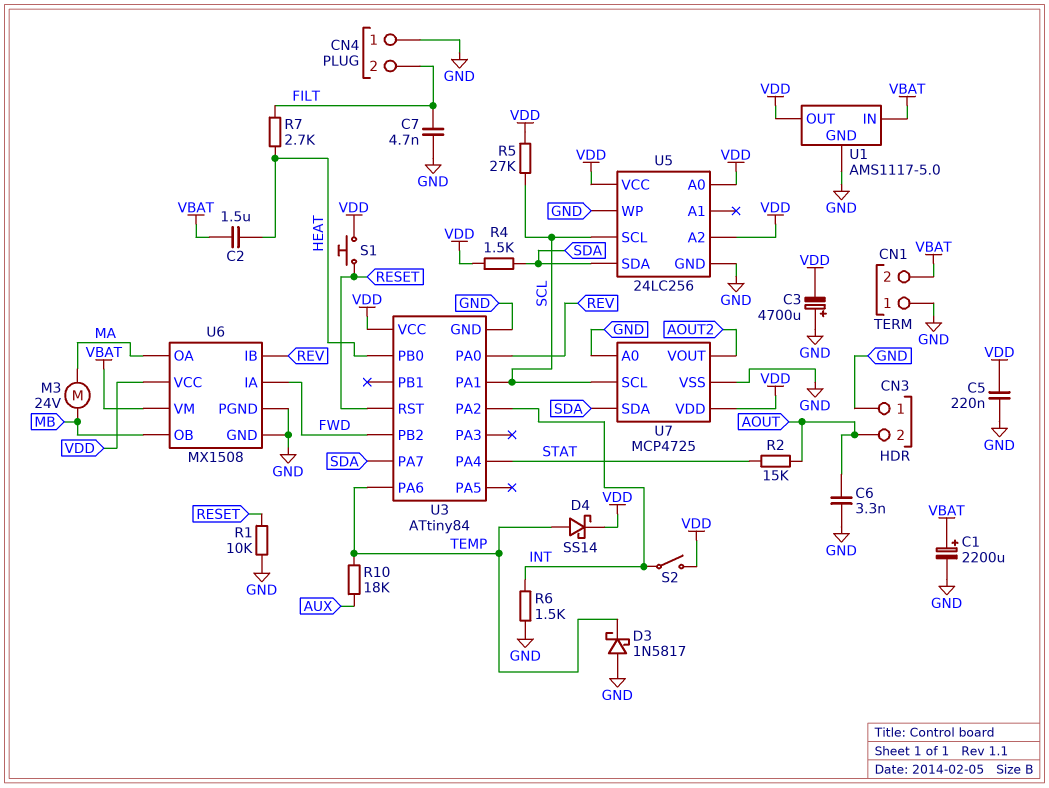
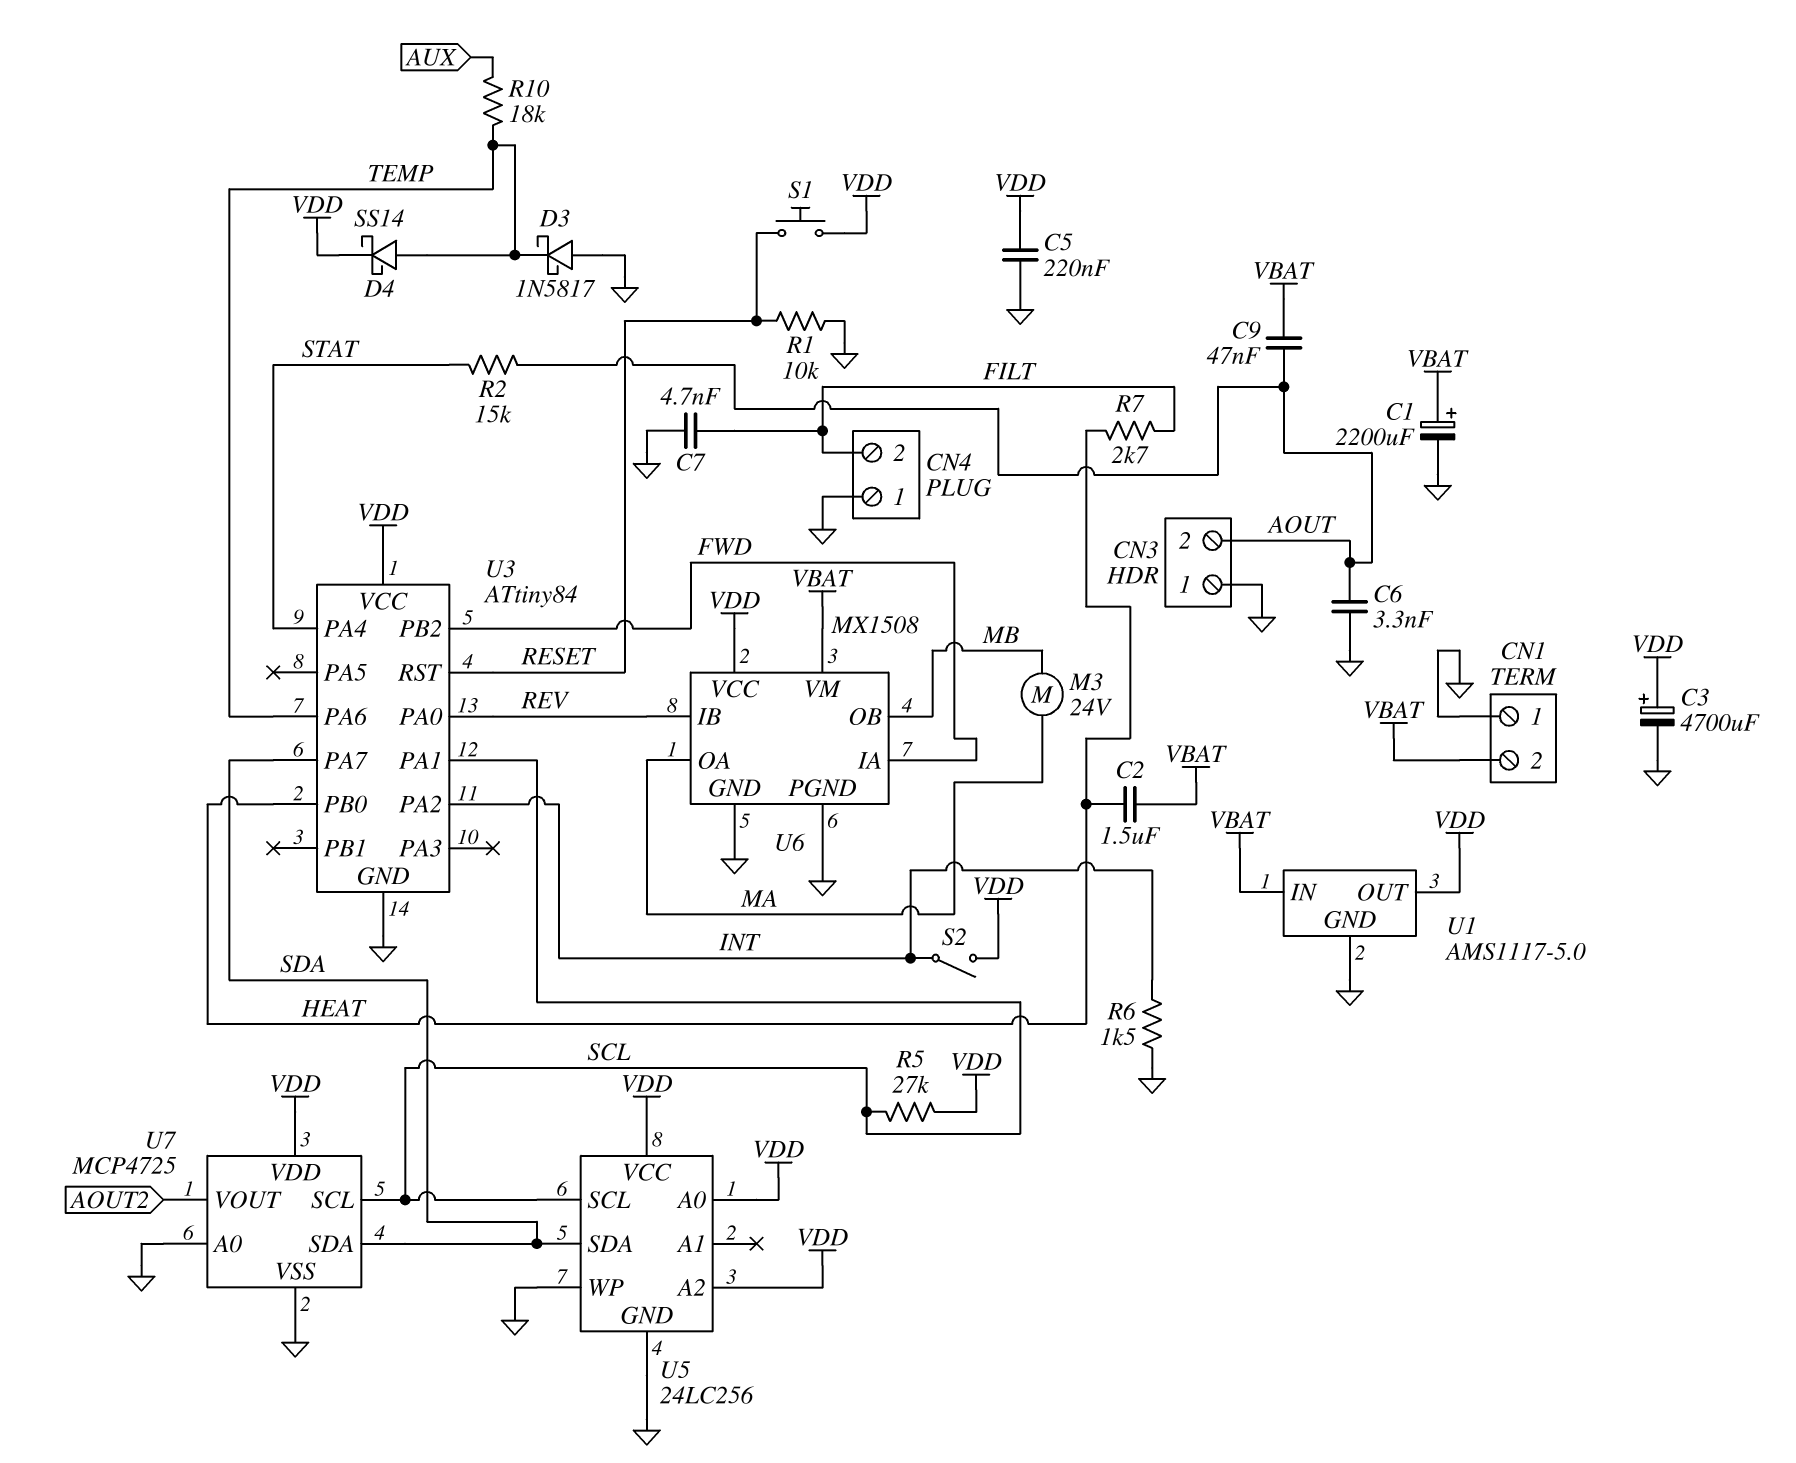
C3: 4700uF (plus GND, minus VDD) -> 4700uF (plus VDD, minus GND)
C9: none -> 47nF (AOUT, VBAT)
R4: 1.5k (SDA, VDD) -> none

